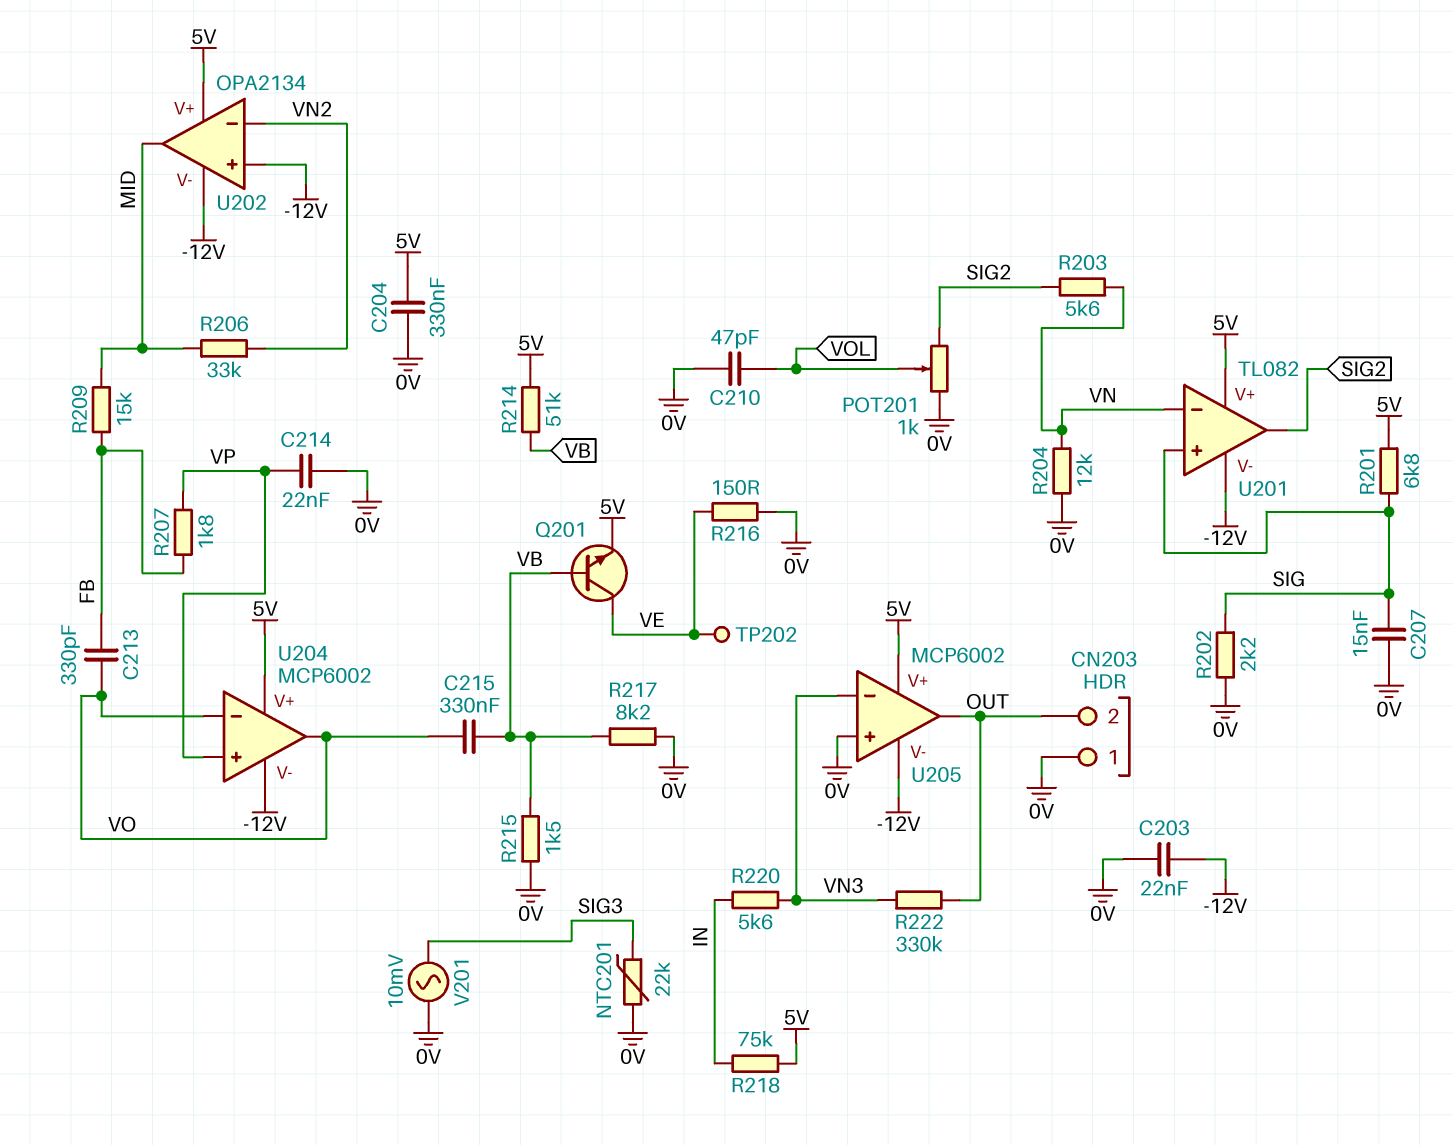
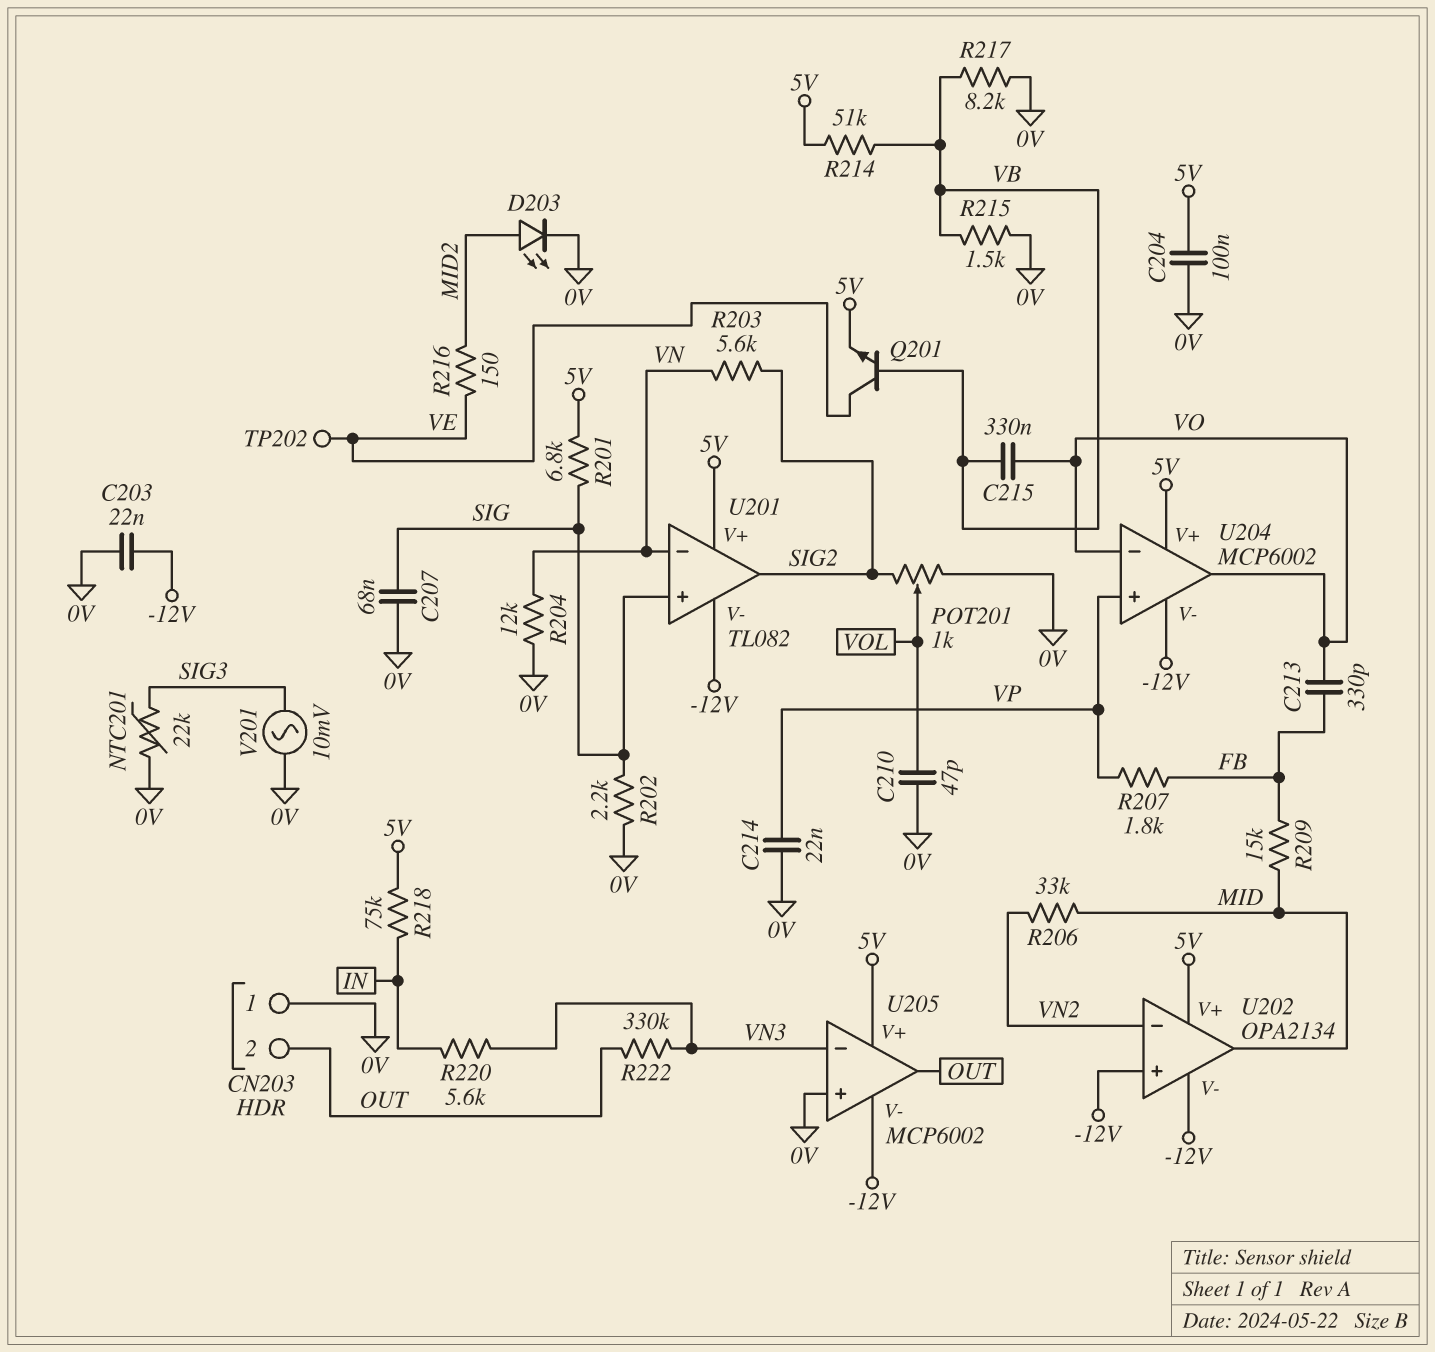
C204: 330nF (0V, 5V) -> 100nF (0V, 5V)
C207: 15nF (0V, SIG) -> 68nF (0V, SIG)
D203: none -> LED (A MID2, K 0V)
R216: 150 (0V, VE) -> 150 (MID2, VE)

